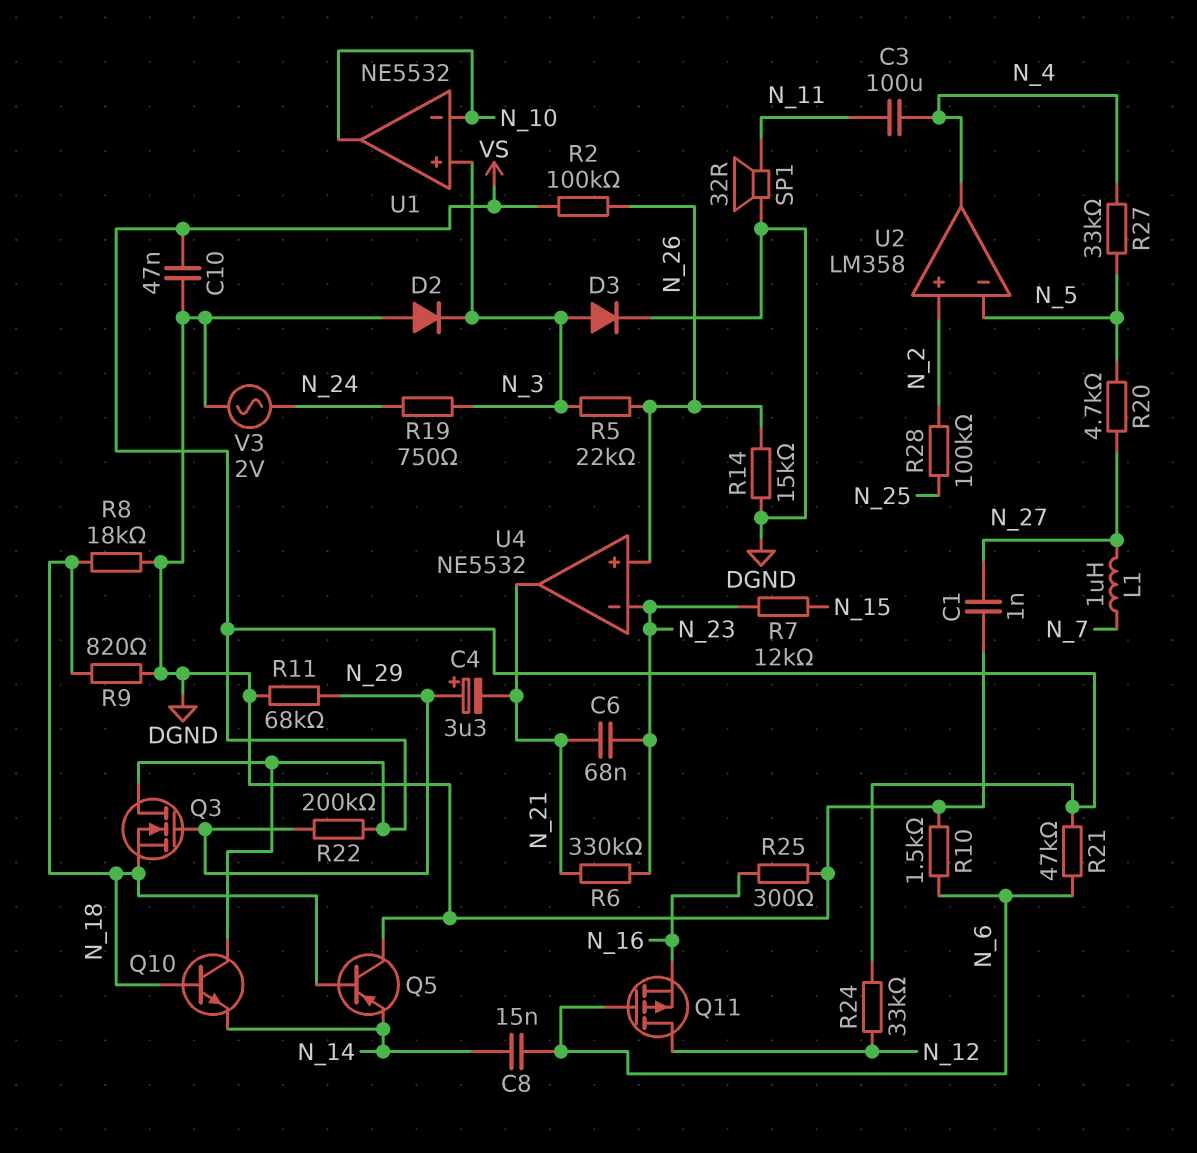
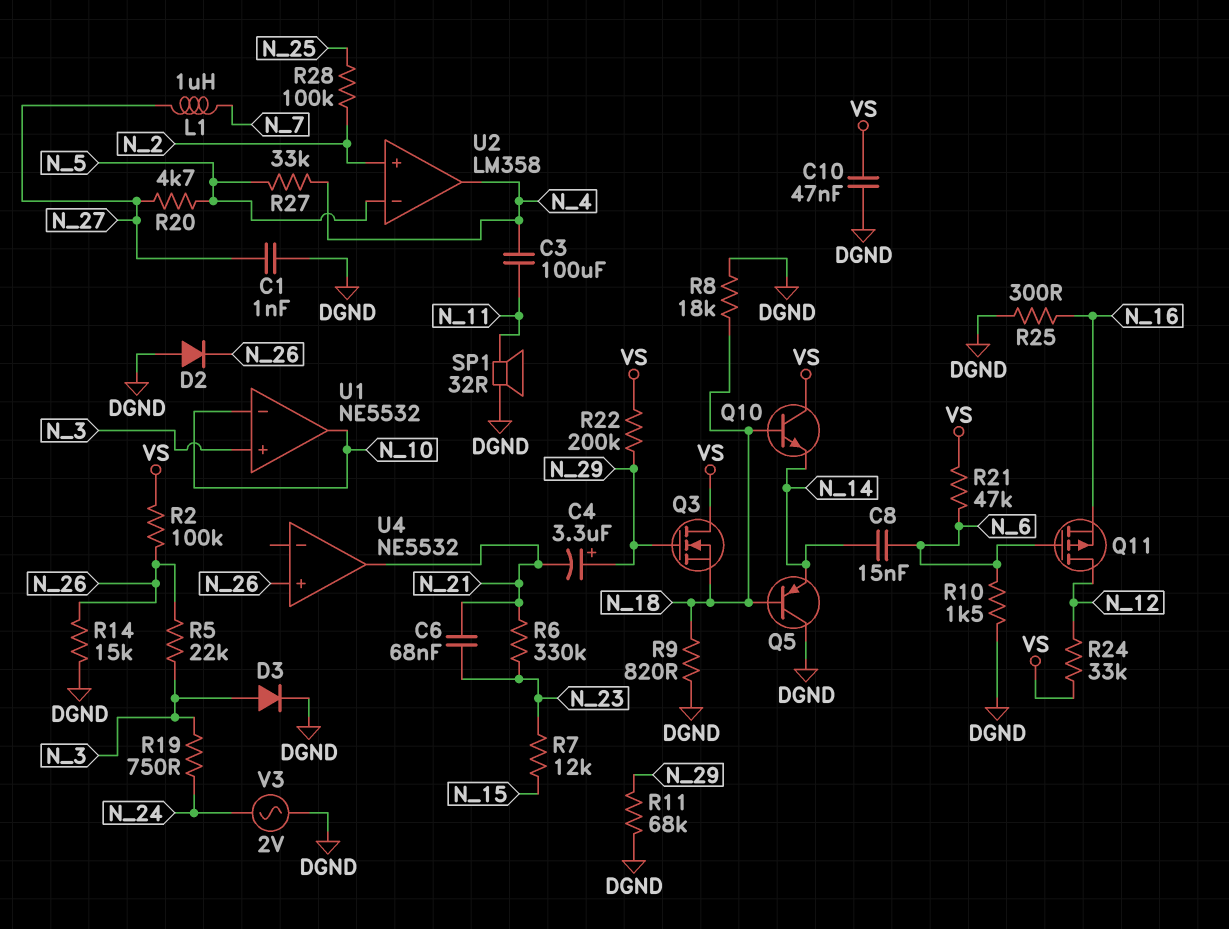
D2: diode (A DGND, K N_3) -> diode (A DGND, K N_26)
U4 pin in-: N_23 -> none

